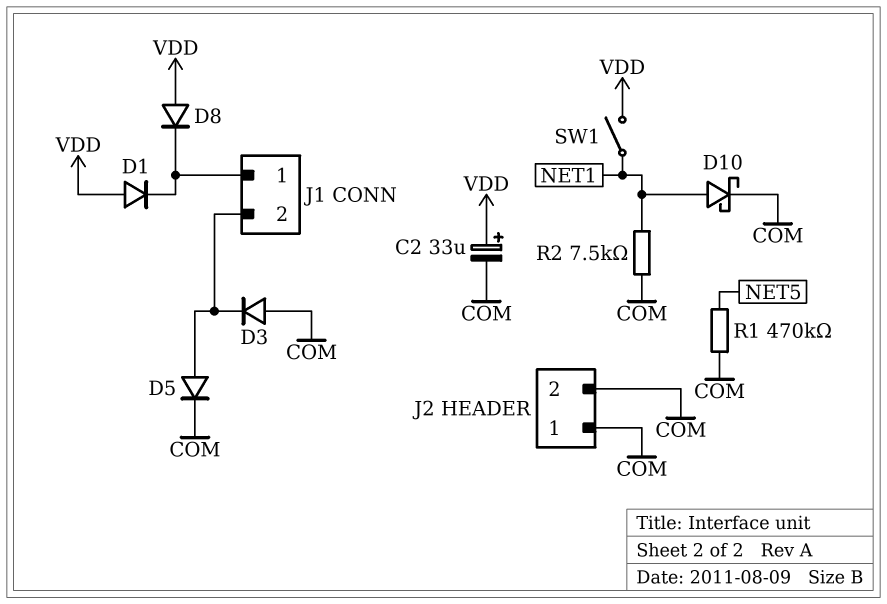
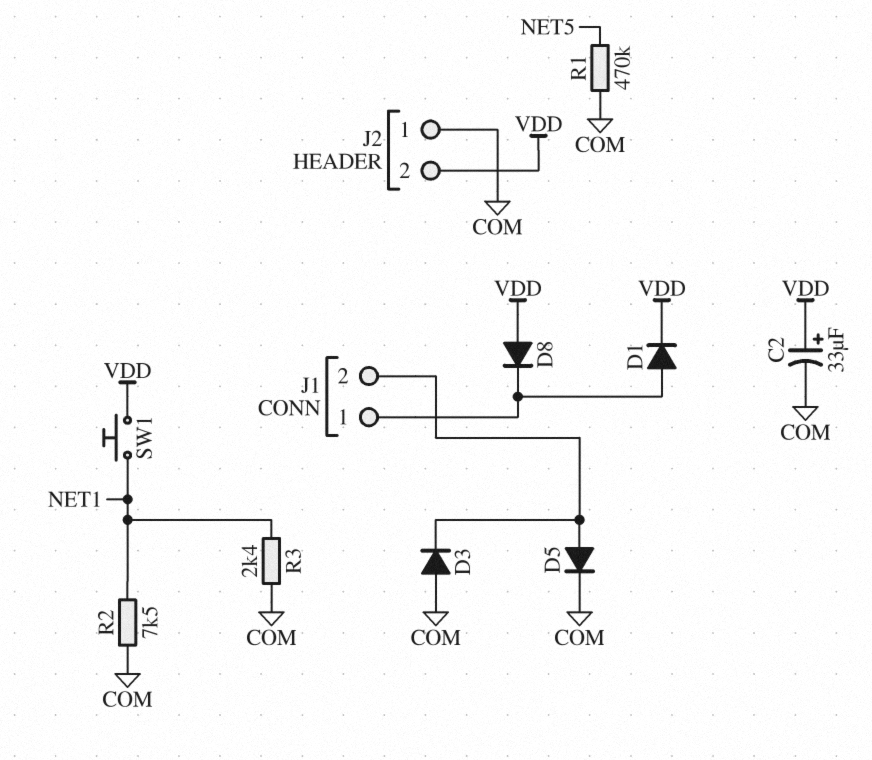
D1: diode (A VDD, K J1/1) -> diode (A J1/1, K VDD)
D10: schottky (A NET1, K COM) -> none
J2 pin 2: COM -> VDD
R3: none -> 2.4k (COM, NET1)
SW1: switch (NET1, VDD) -> button (NET1, VDD)

